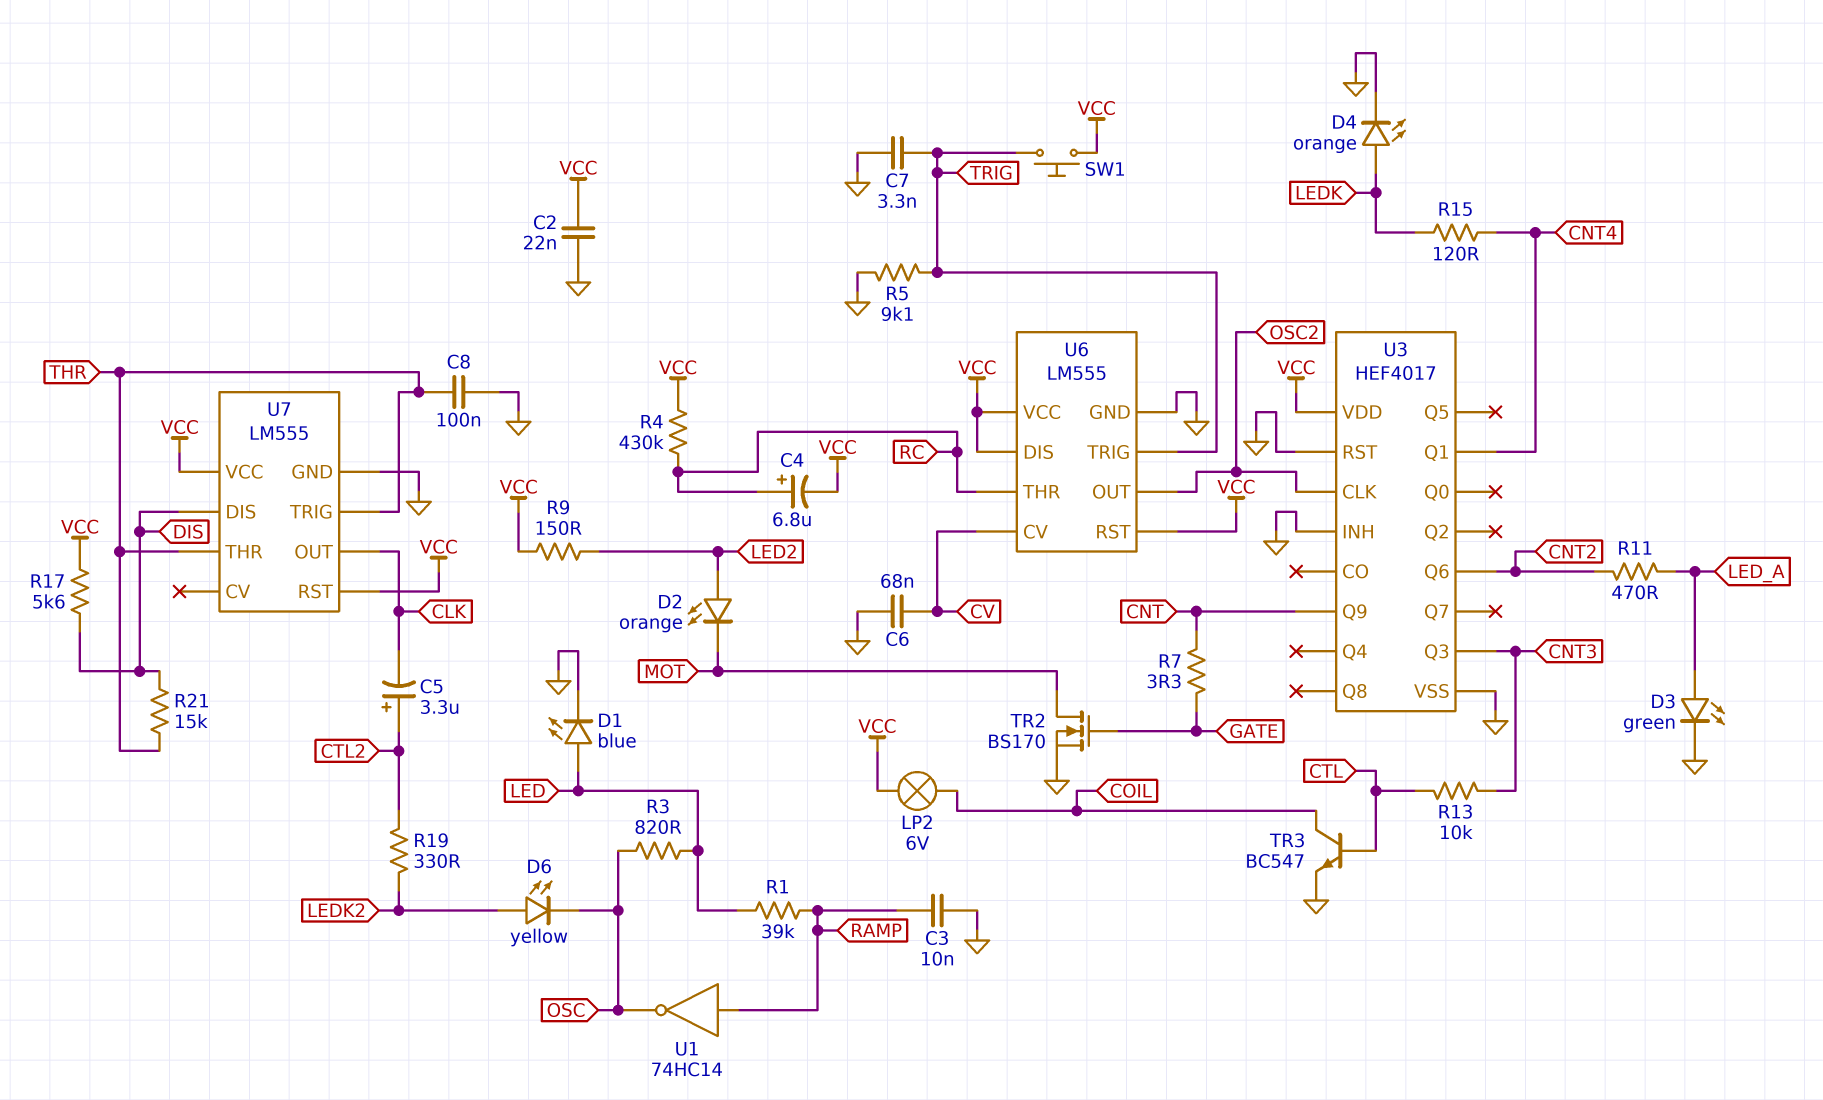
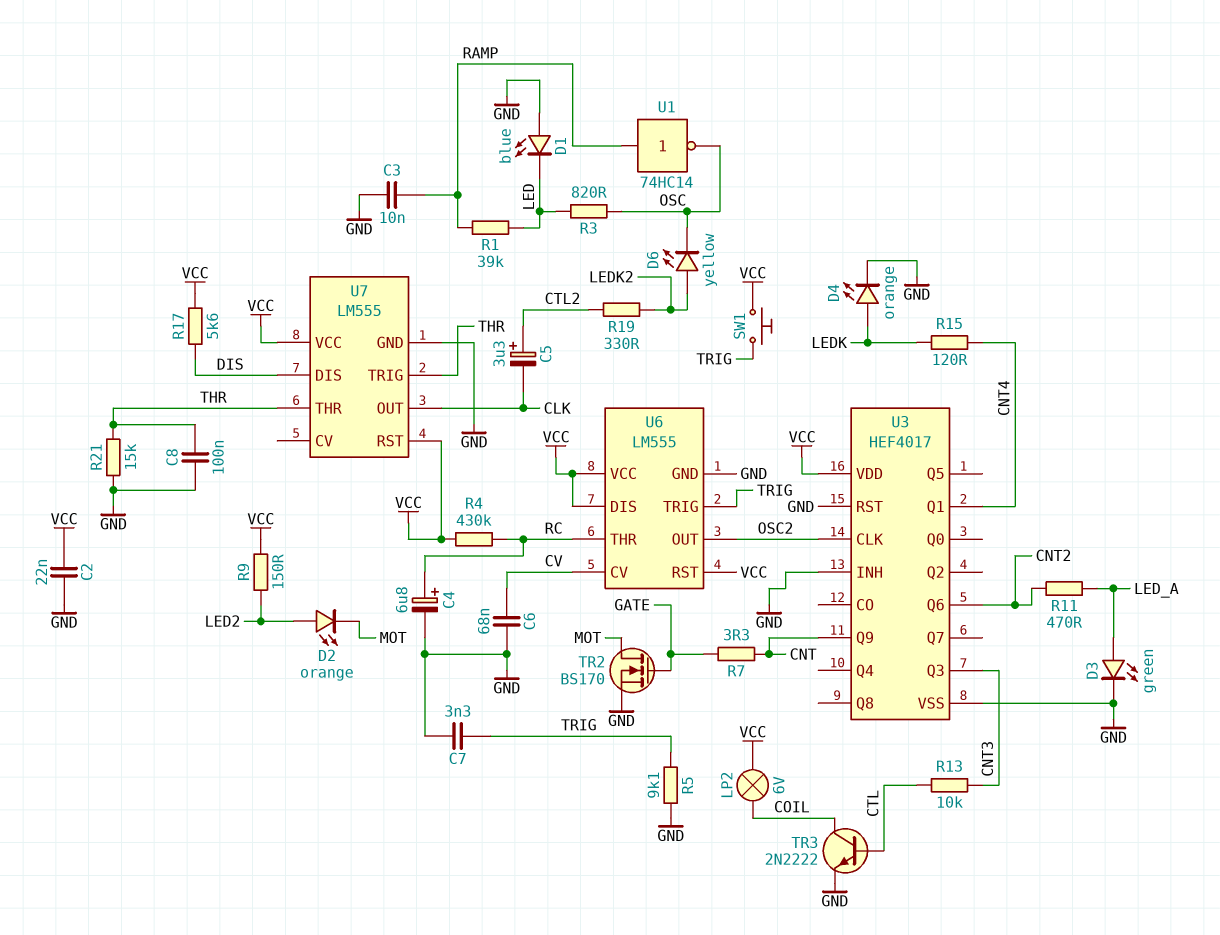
C4: 6.8uF (plus RC, minus VCC) -> 6.8uF (plus RC, minus GND)
D1: LED blue (A LED, K GND) -> LED blue (A GND, K LED)
R21: 15k (DIS, THR) -> 15k (GND, THR)
TR3: NPN BC547 (B CTL, C COIL, E GND) -> NPN 2N2222 (B CTL, C COIL, E GND)

